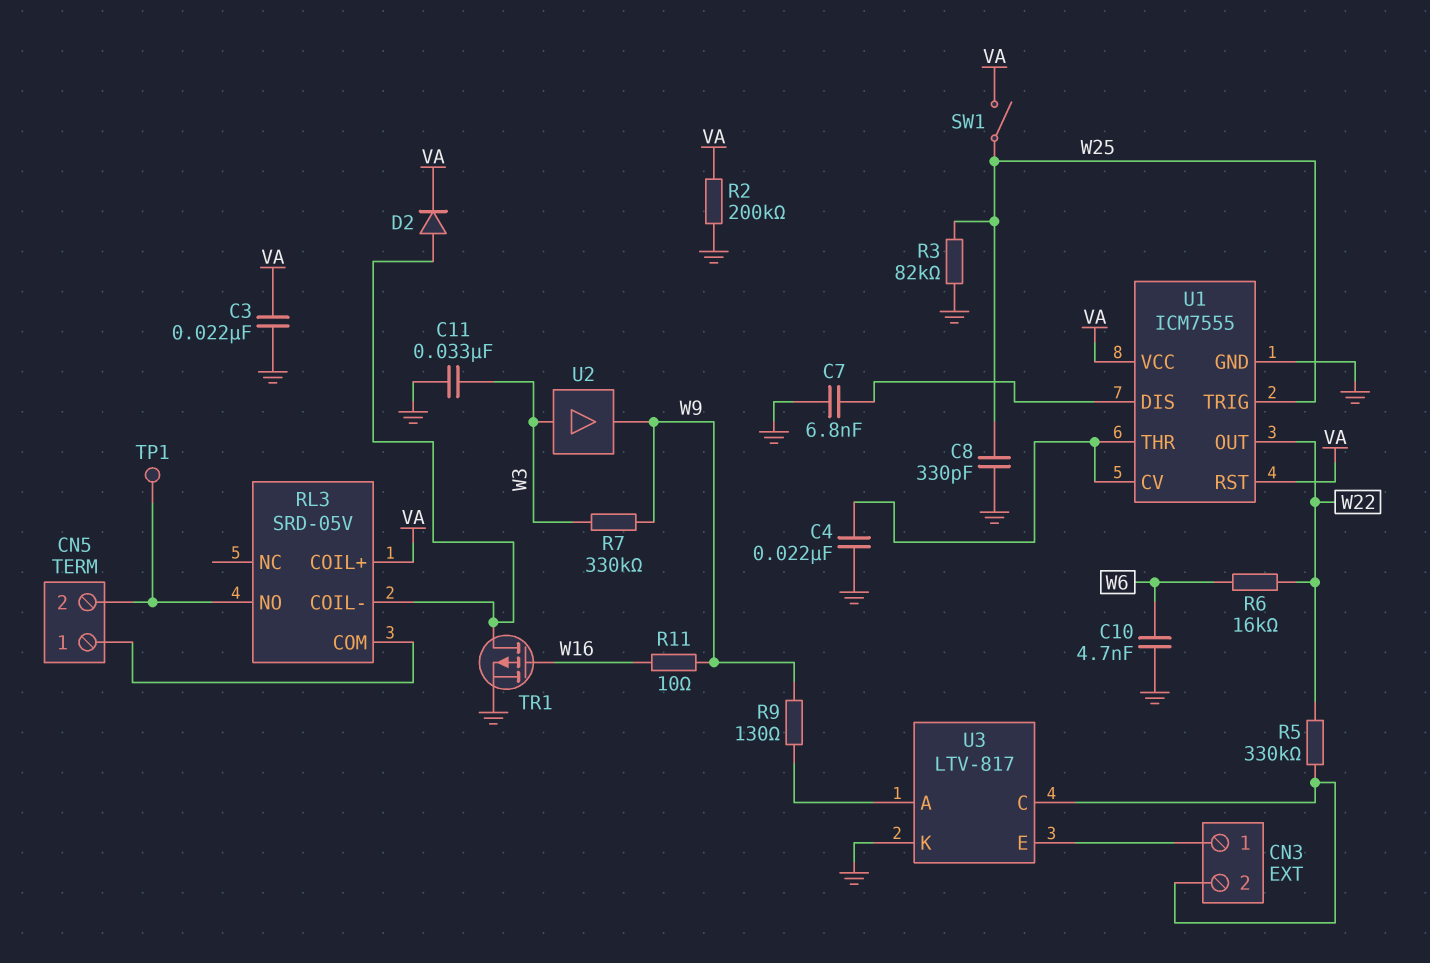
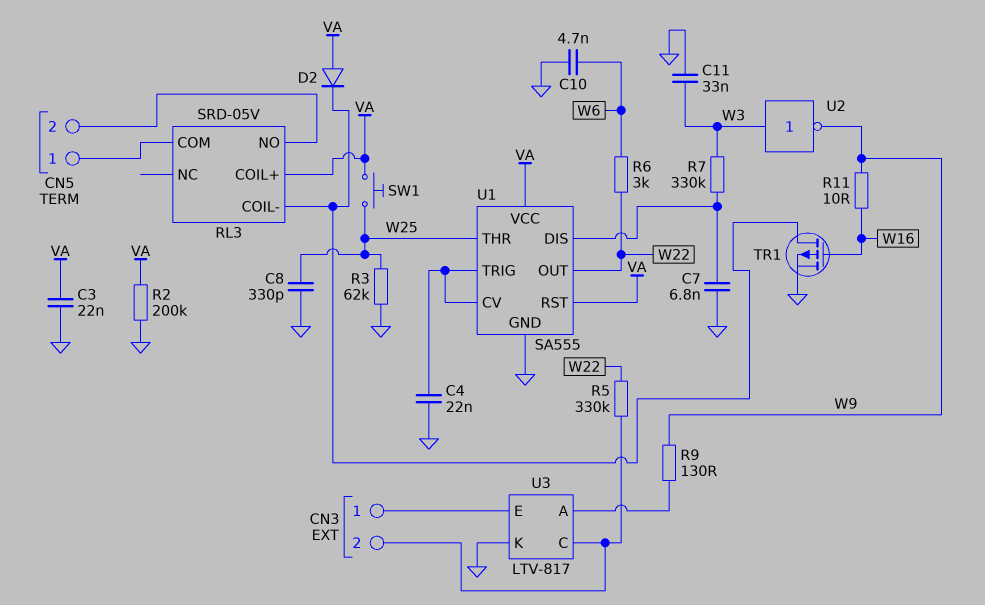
D2: diode (A RL3/COIL-, K VA) -> diode (A VA, K RL3/COIL-)
R3: 82k (GND, W25) -> 62k (GND, W25)
R6: 16k (W6, W22) -> 3k (W6, W22)
R7: 330k (W3, W9) -> 330k (U1/DIS, W3)
SW1: switch (VA, W25) -> button (VA, W25)
TP1: test point (CN5/2) -> none
U1: ICM7555 -> SA555
U1 pin THR: U1/CV -> W25
U1 pin TRIG: W25 -> U1/CV
U2: buffer (in W3, out W9) -> NOT (in W3, out W9)

